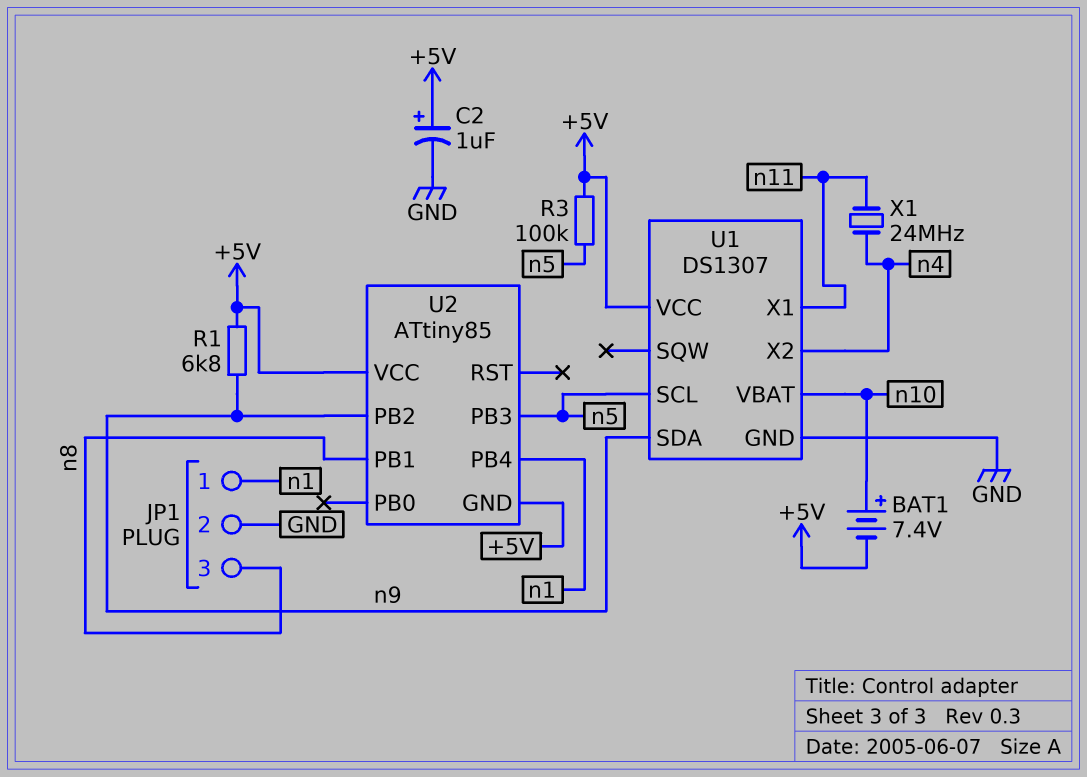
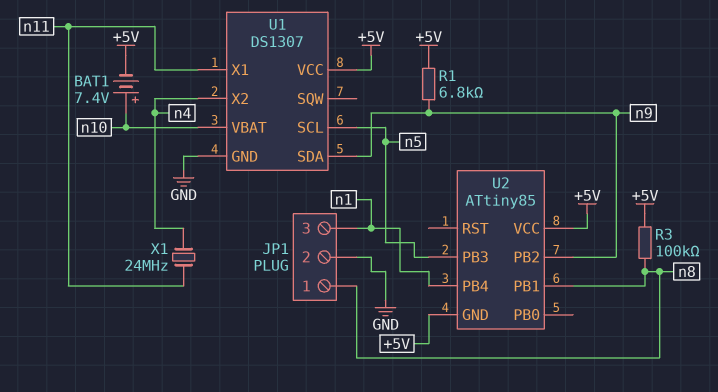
C2: 1uF (plus +5V, minus GND) -> none
JP1 pin 1: n1 -> n8
JP1 pin 3: n8 -> n1
R3: 100k (+5V, n5) -> 100k (+5V, n8)

